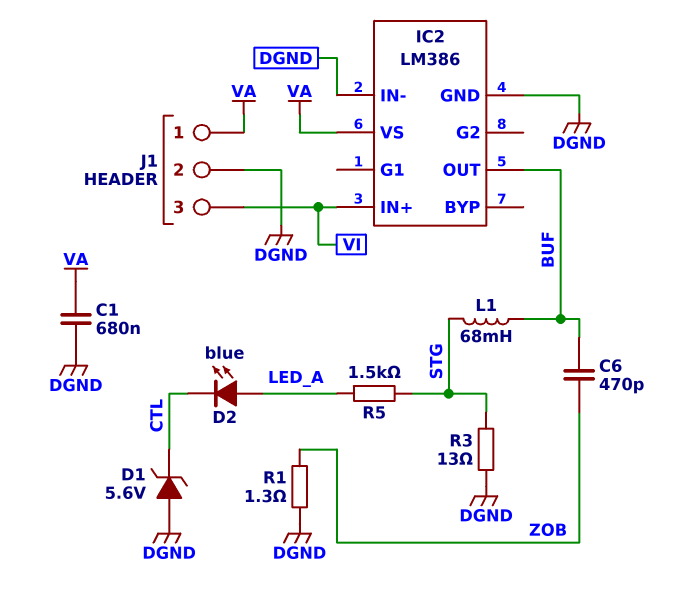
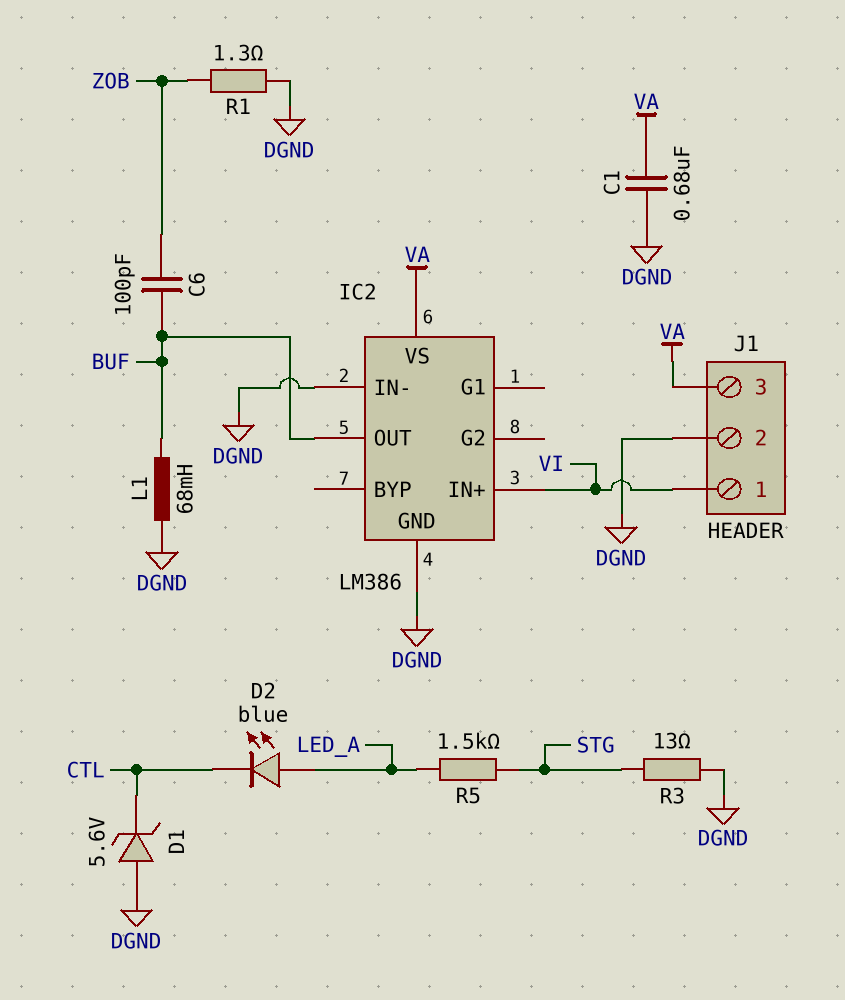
C6: 470pF (BUF, ZOB) -> 100pF (BUF, ZOB)
J1 pin 1: VA -> VI
J1 pin 3: VI -> VA
L1: 68mH (BUF, STG) -> 68mH (BUF, DGND)

